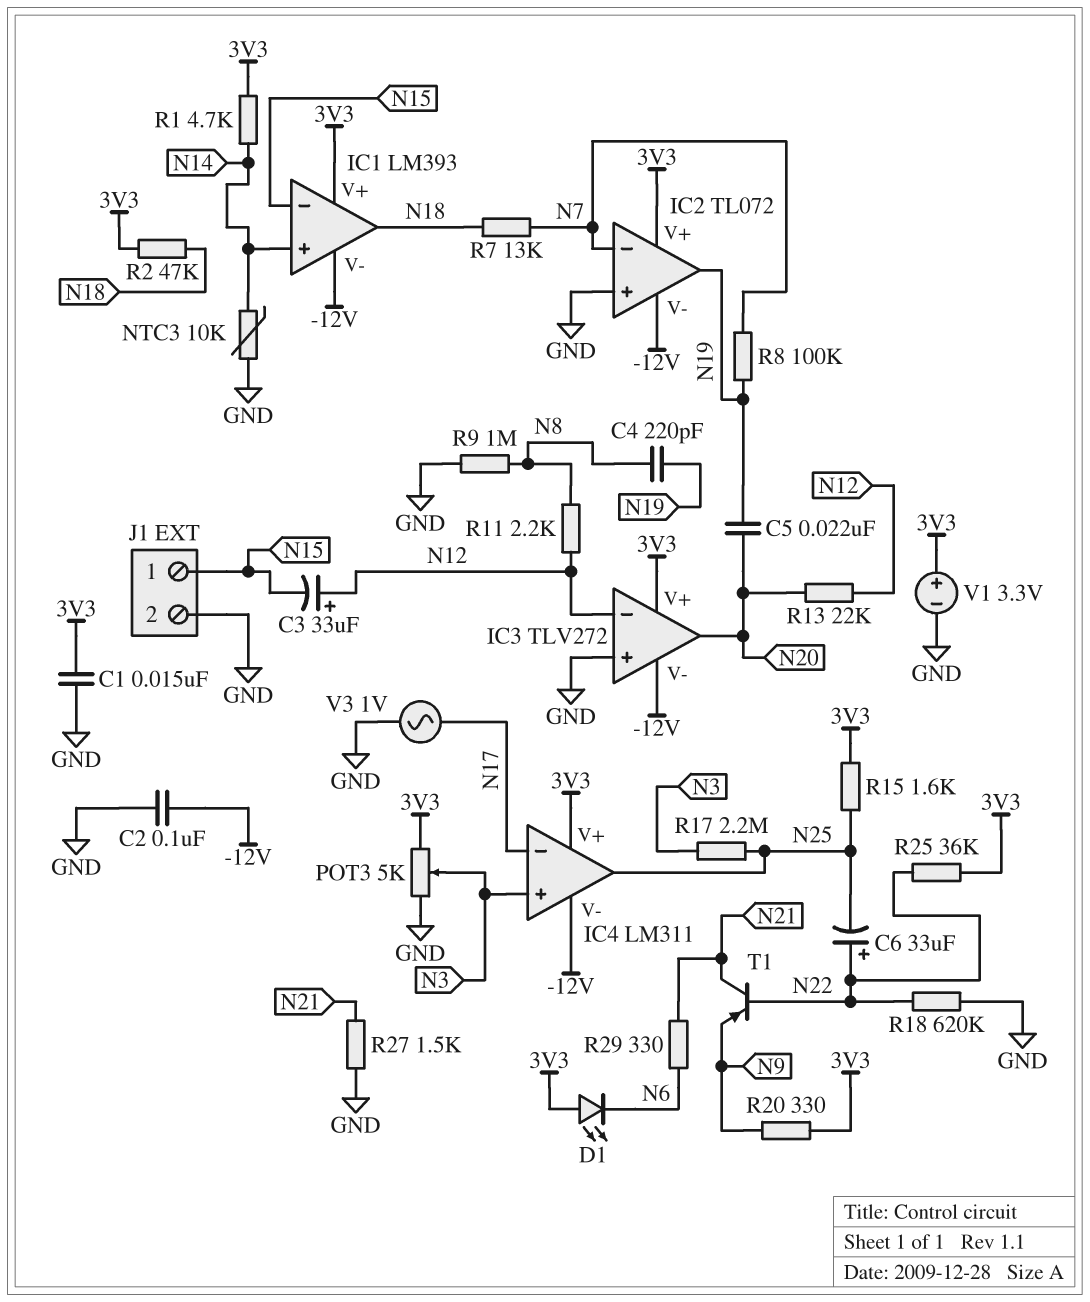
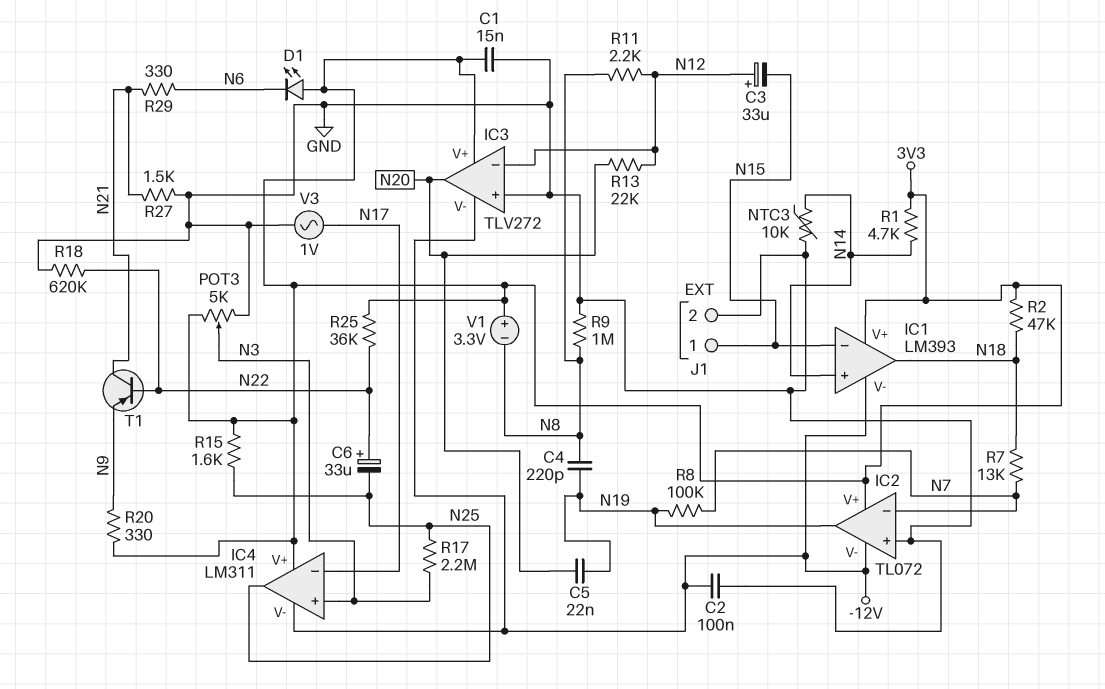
V1: 3.3V (plus 3V3, minus GND) -> 3.3V (plus 3V3, minus N8)

